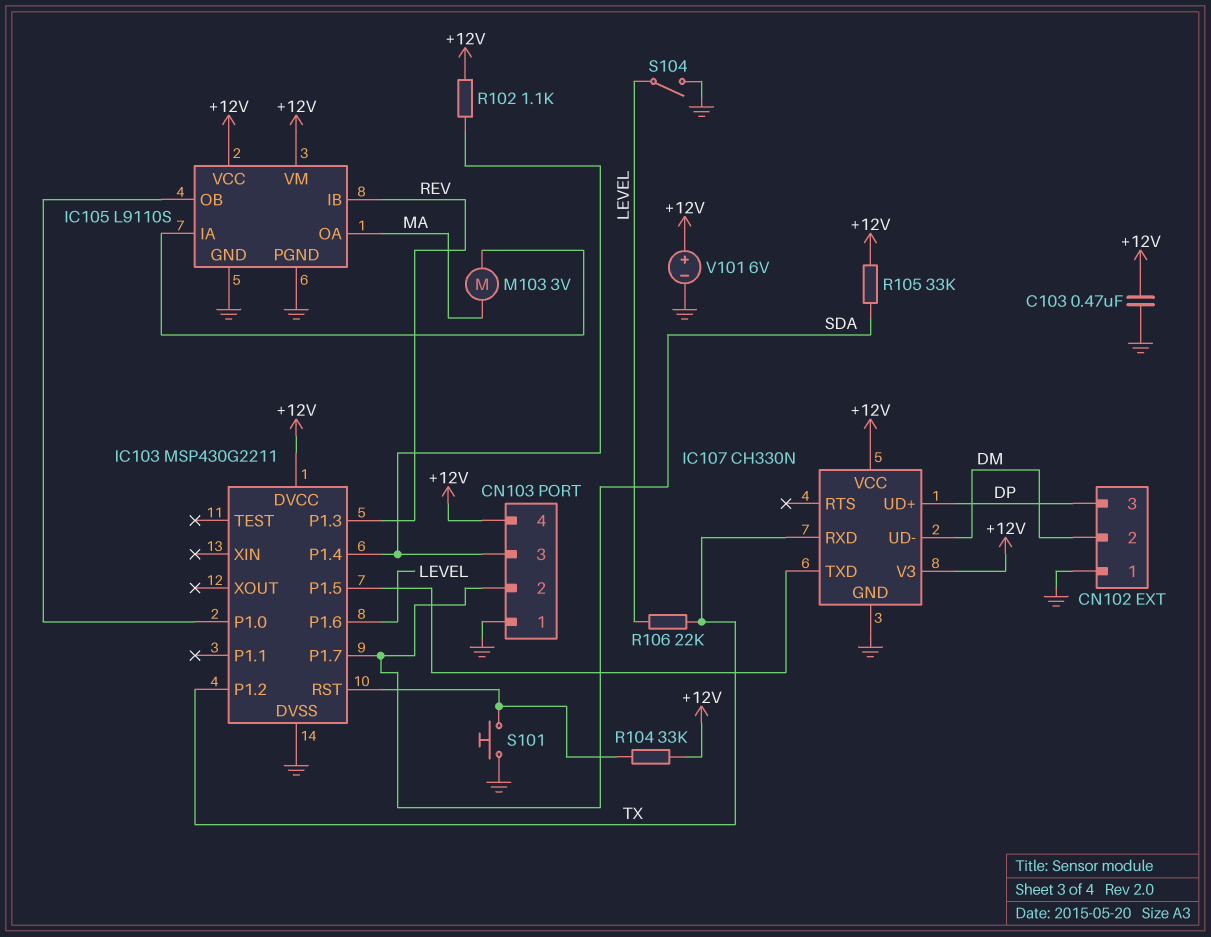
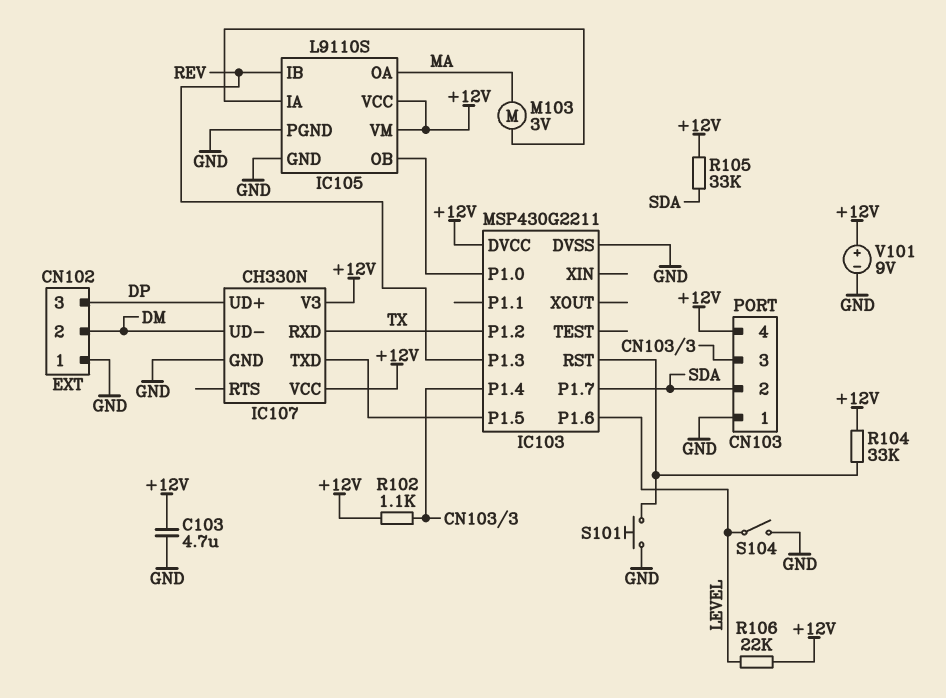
C103: 470nF (+12V, GND) -> 4.7uF (+12V, GND)
R106: 22k (LEVEL, TX) -> 22k (+12V, LEVEL)
V101: 6V (plus +12V, minus GND) -> 9V (plus +12V, minus GND)

